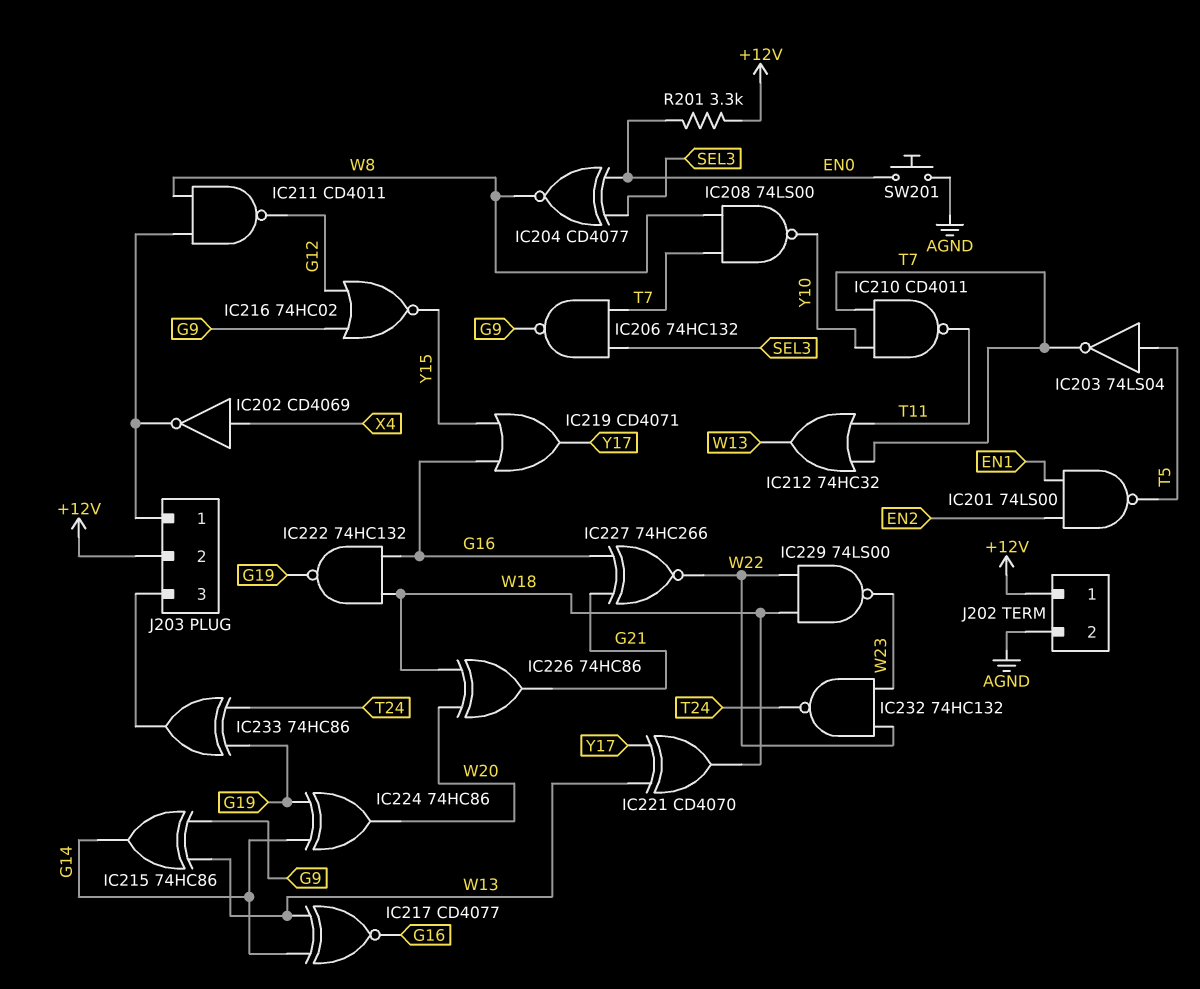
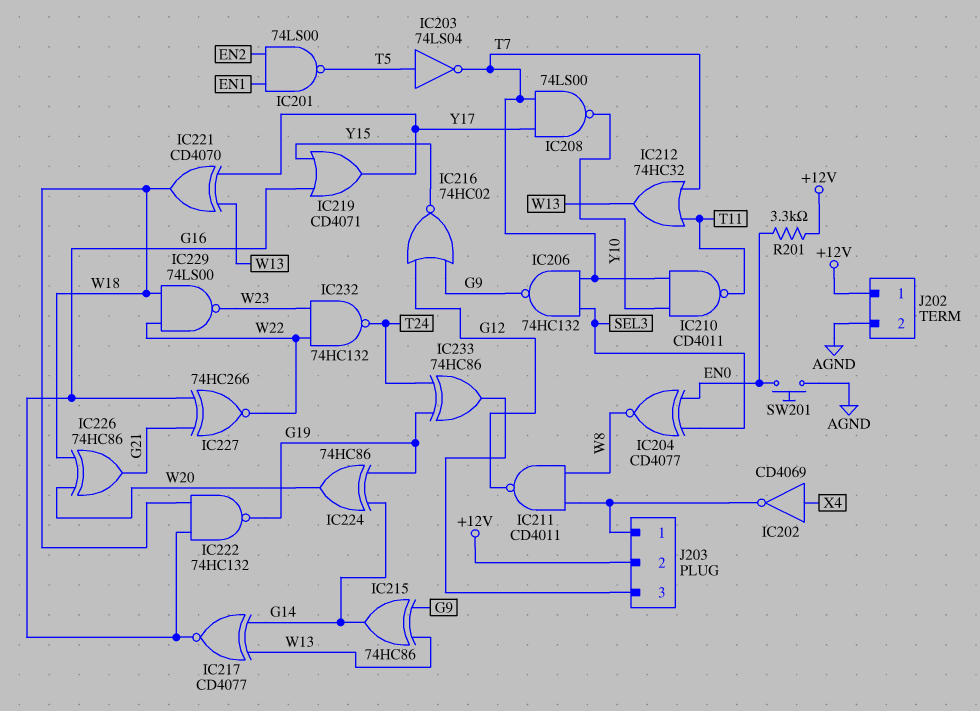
IC208: NAND 74LS00 (in T7, in W8, out Y10) -> NAND 74LS00 (in T7, in Y17, out Y10)

